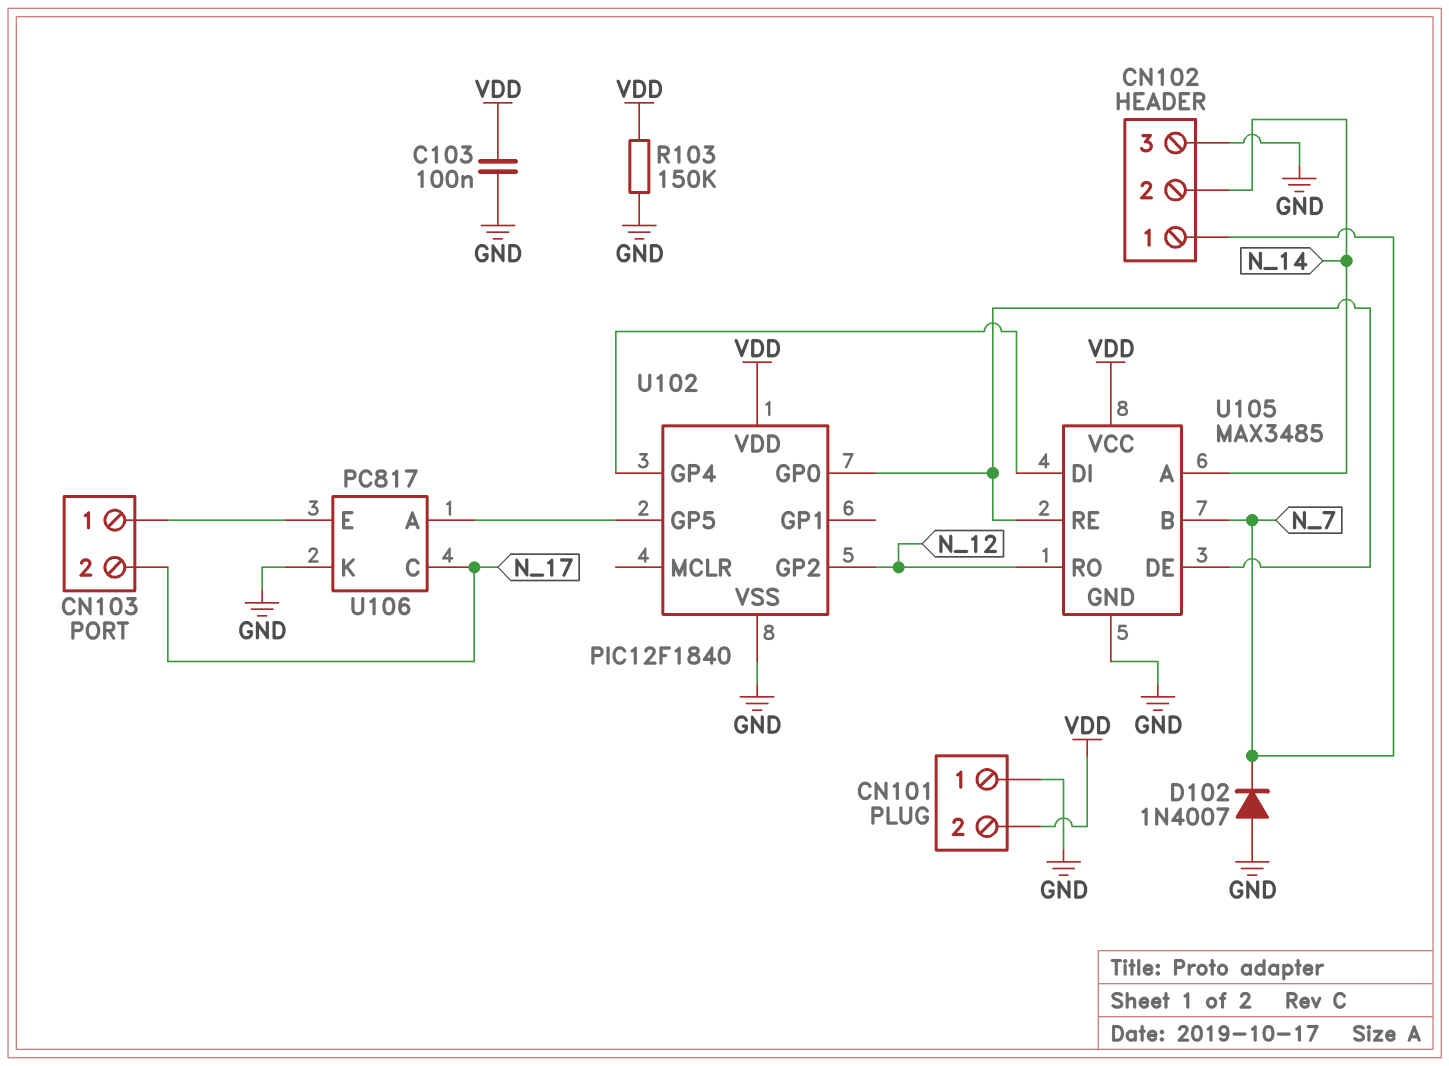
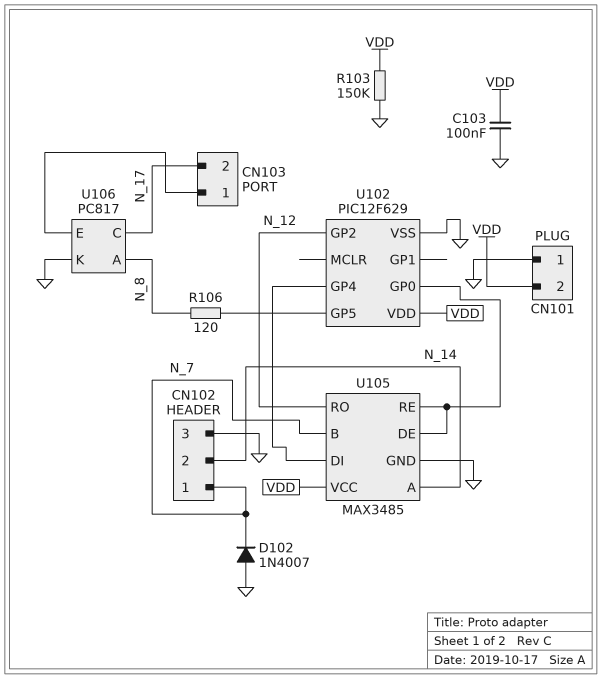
R106: none -> 120 (N_8, U102/GP5)
U102: PIC12F1840 -> PIC12F629
U106 pin A: U102/GP5 -> N_8

